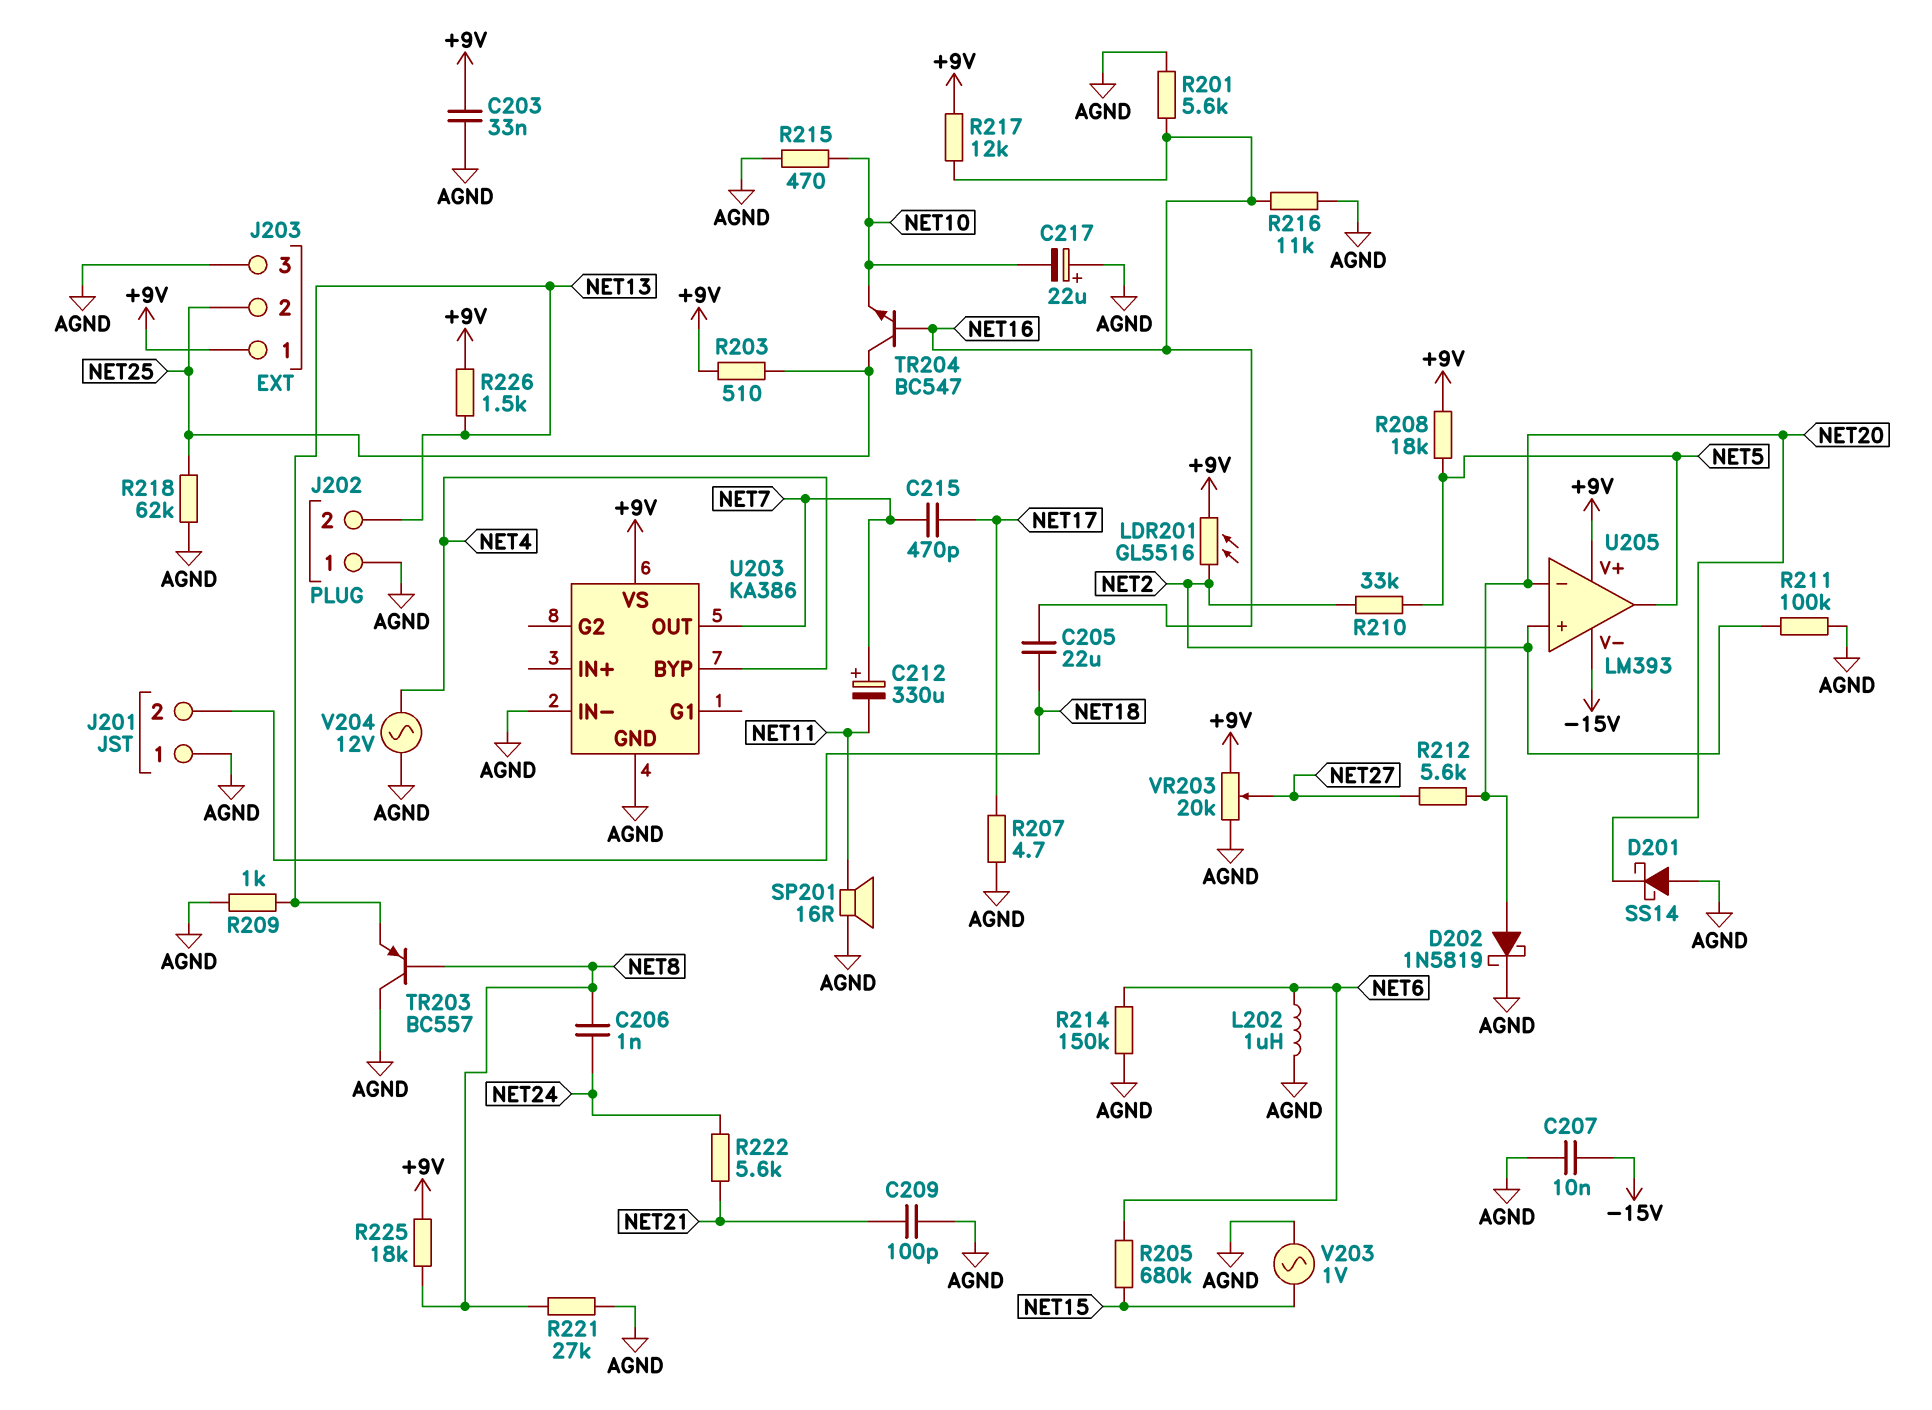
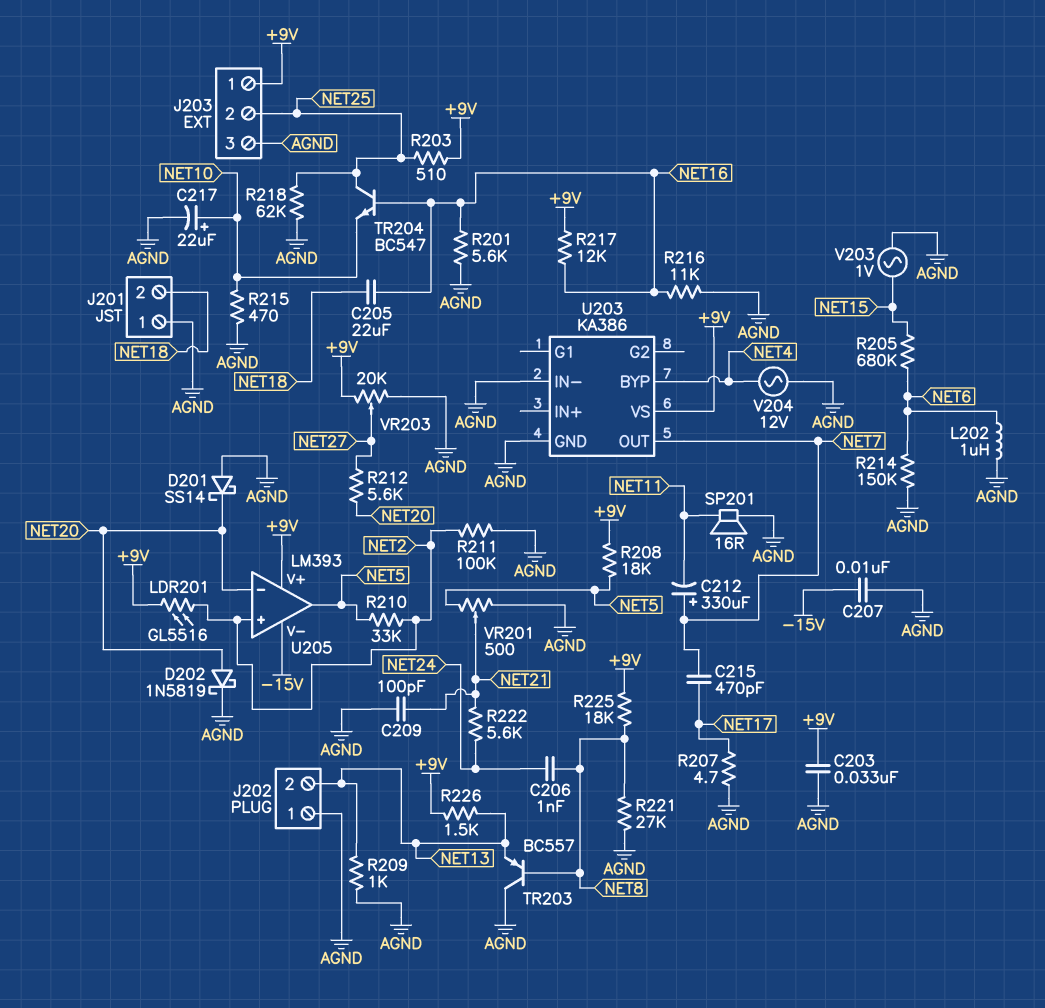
C217: 22uF (plus AGND, minus NET10) -> 22uF (plus NET10, minus AGND)
VR201: none -> 500 (AGND, NET5, wiper NET21)

